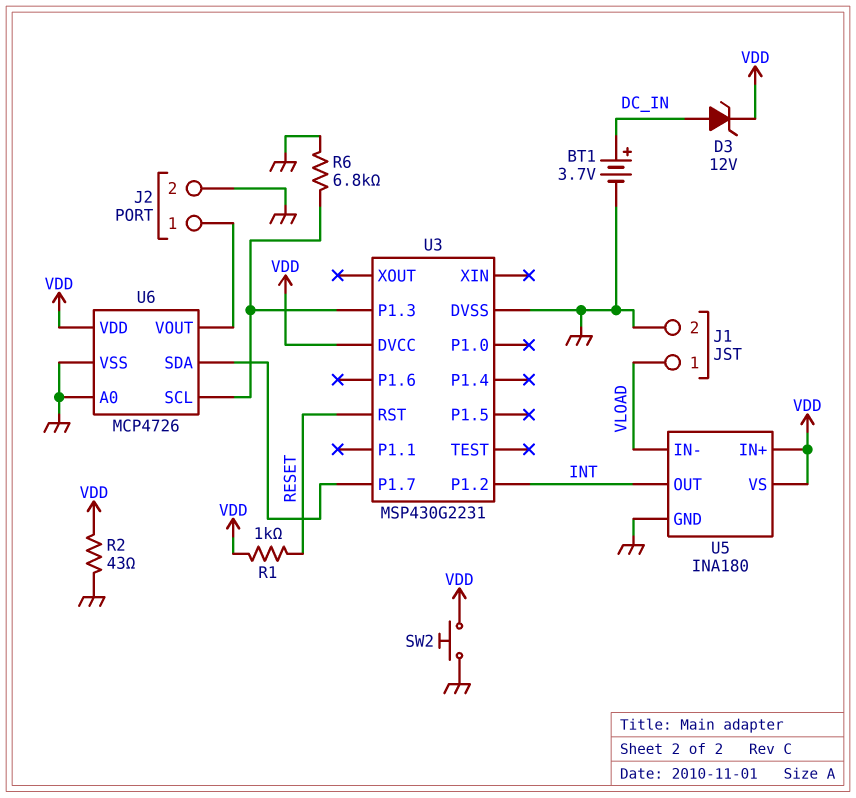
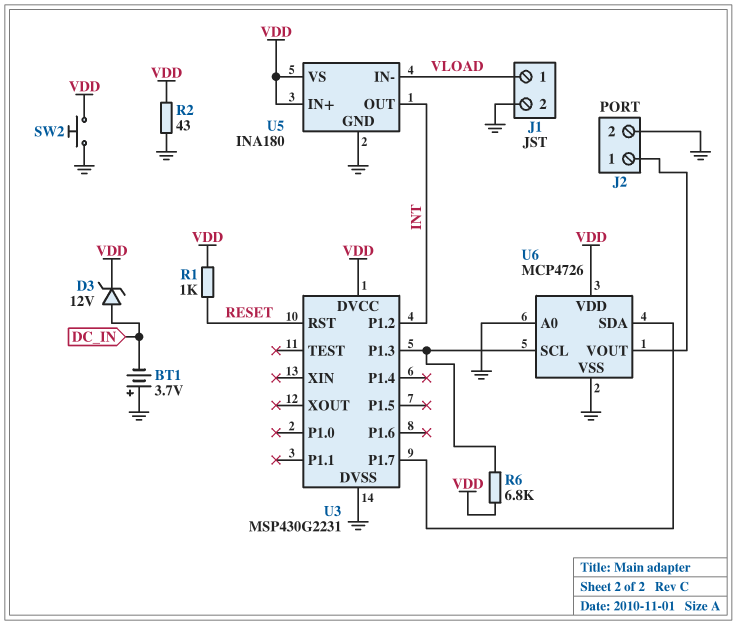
BT1: 3.7V (plus DC_IN, minus GND) -> 3.7V (plus GND, minus DC_IN)
R6: 6.8k (GND, U3/P1.3) -> 6.8k (U3/P1.3, VDD)

